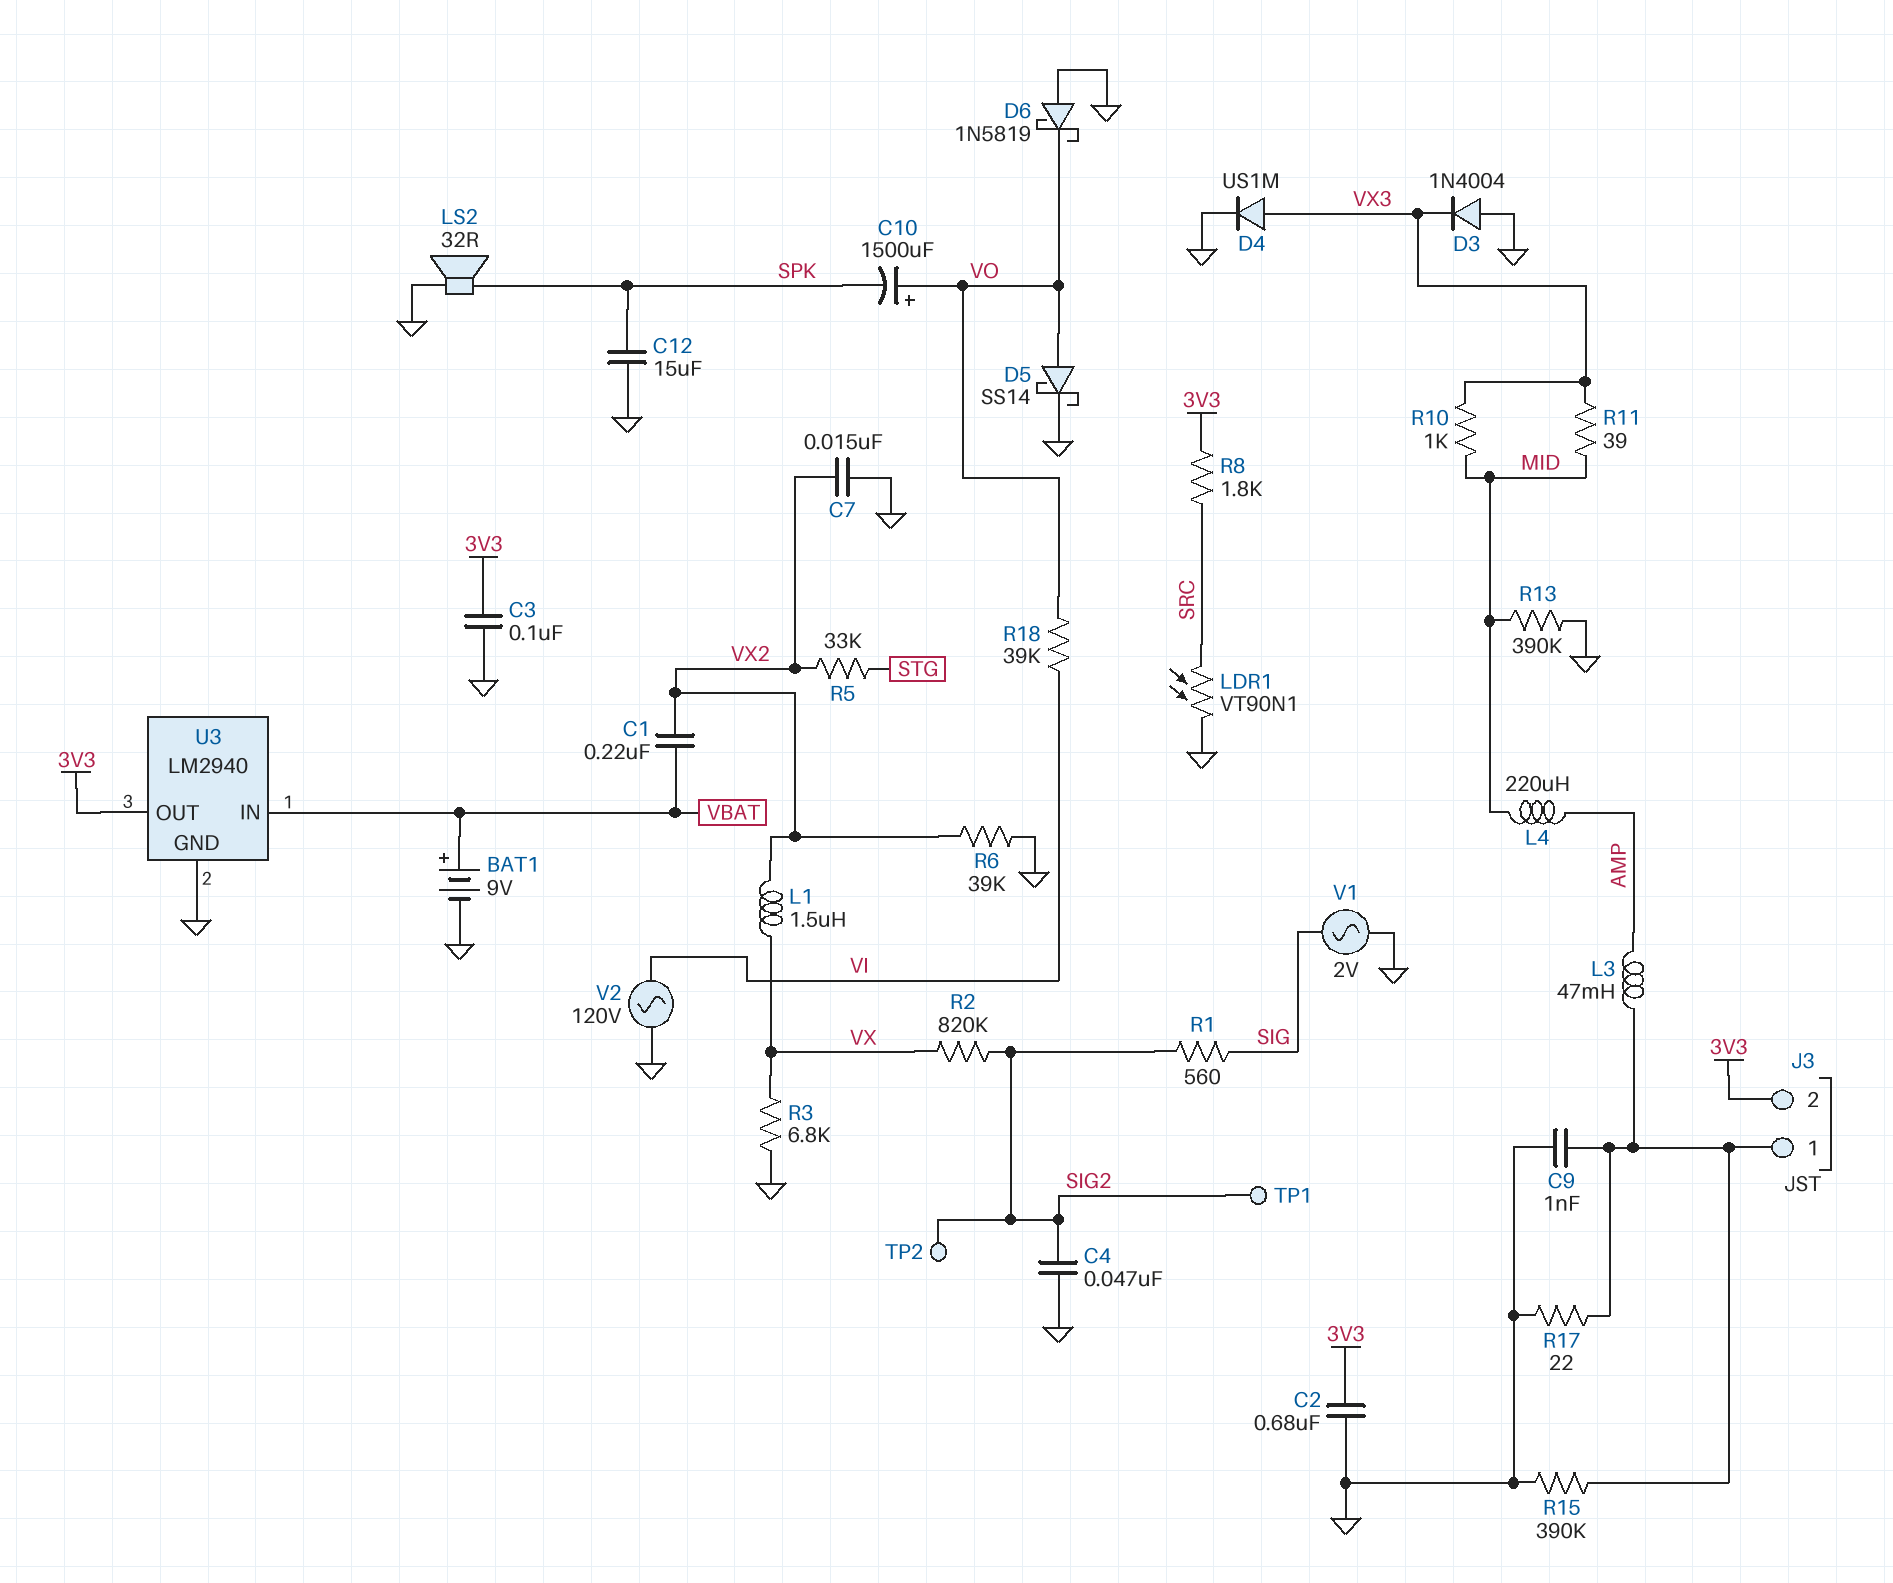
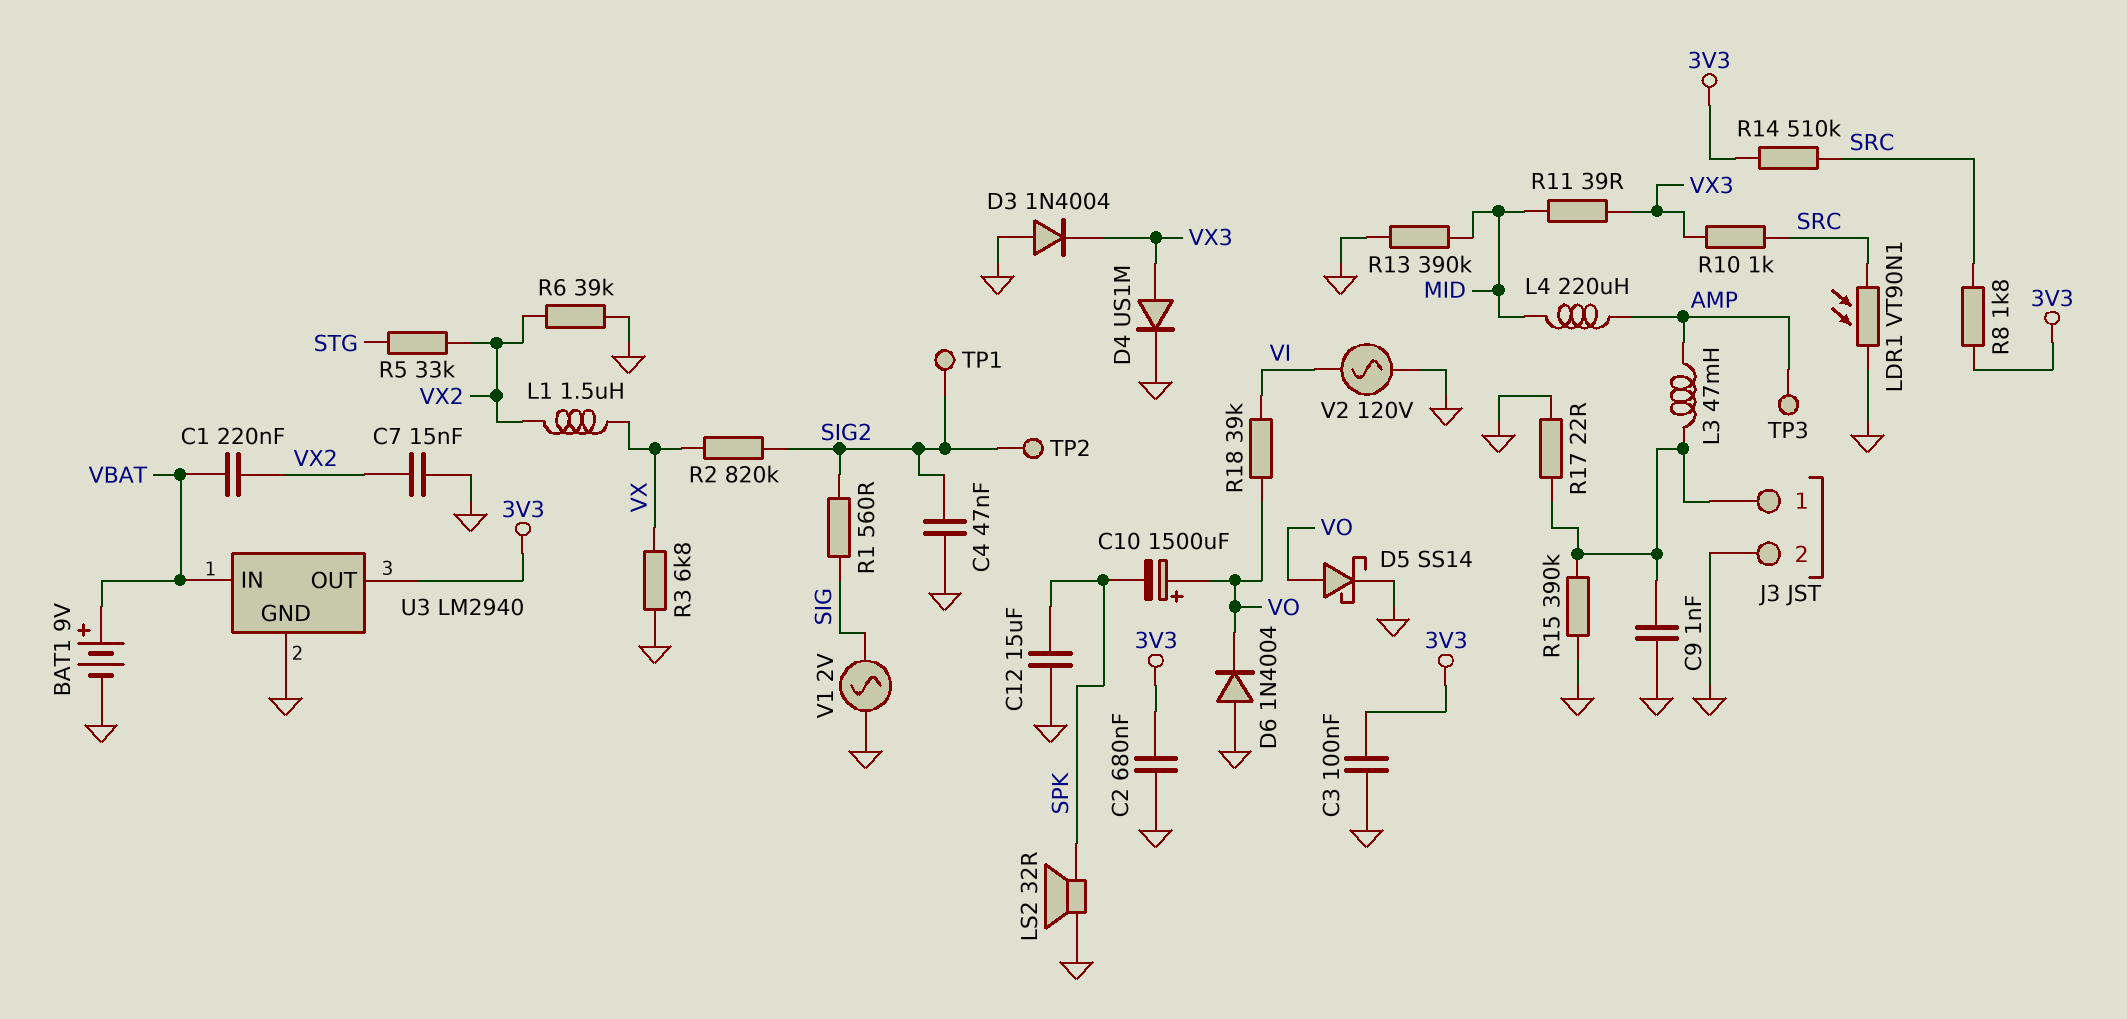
D6: schottky 1N5819 (A GND, K VO) -> diode 1N4004 (A GND, K VO)
J3 pin 2: 3V3 -> GND
R10: 1k (MID, VX3) -> 1k (SRC, VX3)
R14: none -> 510k (3V3, SRC)
TP3: none -> test point (AMP)

